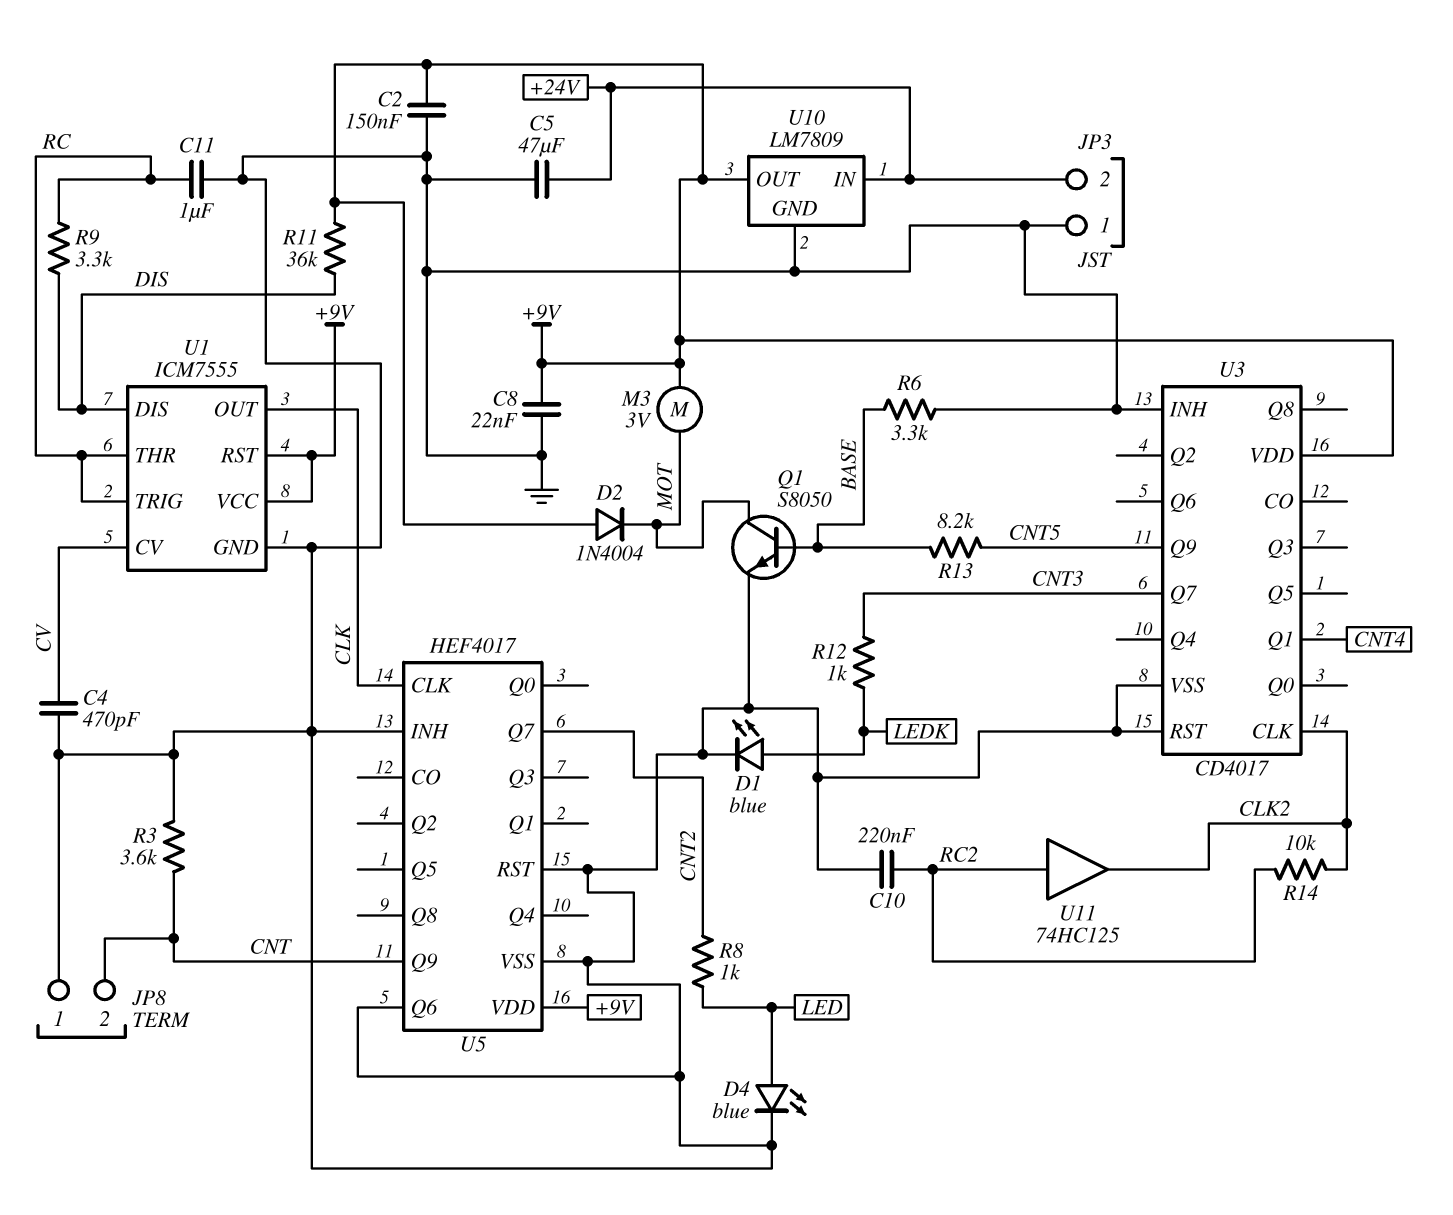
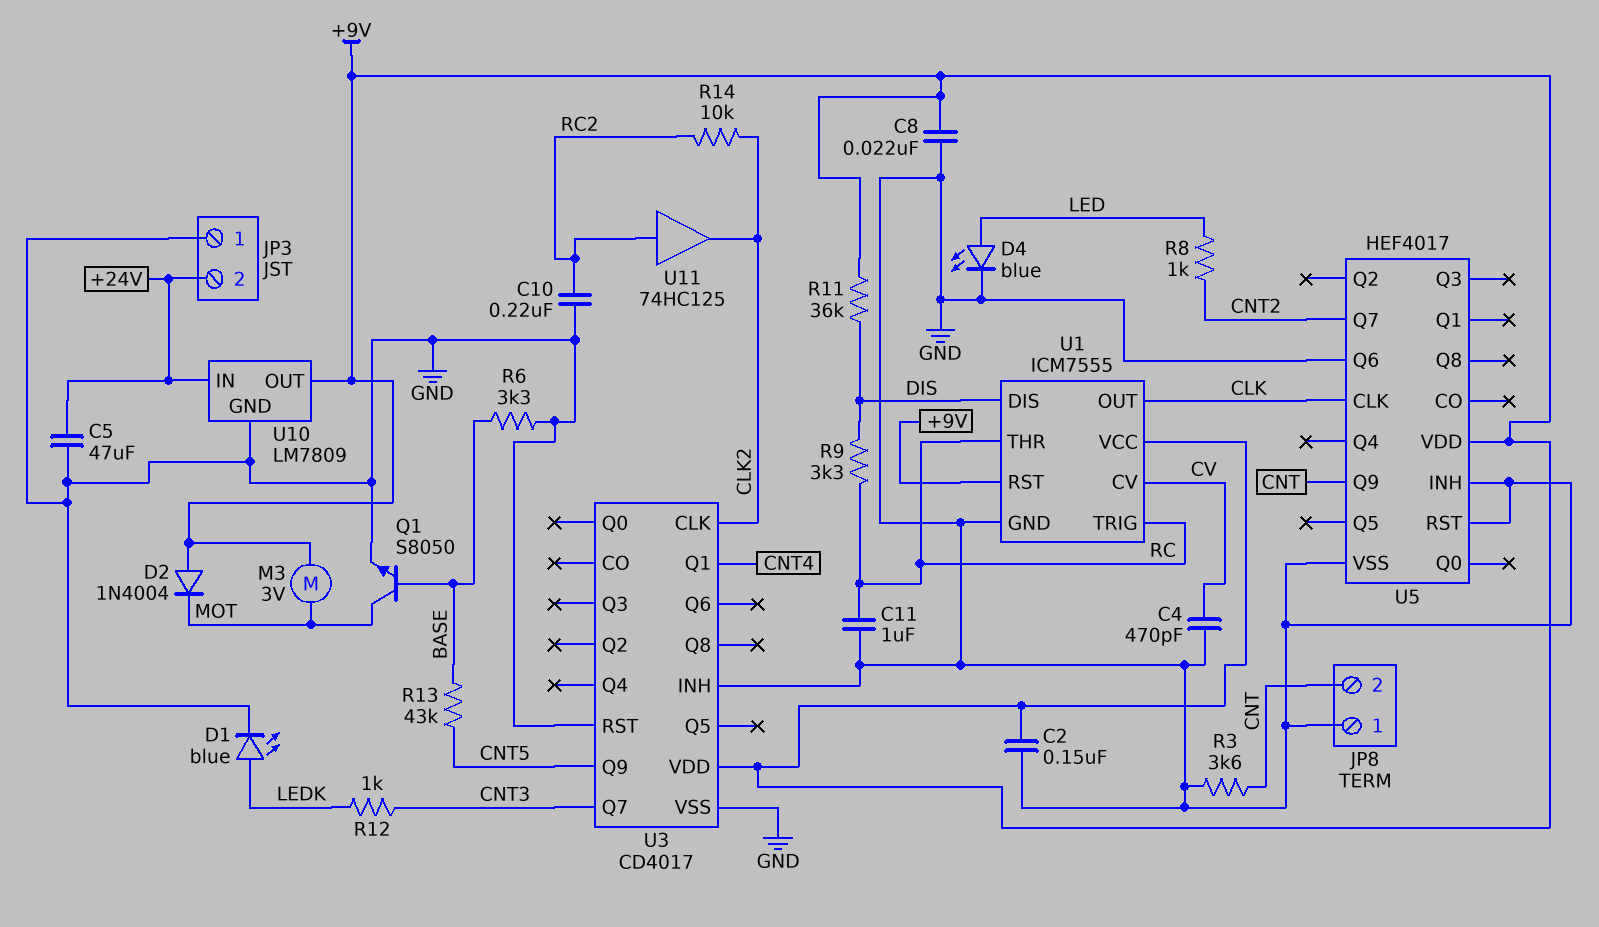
R13: 8.2k (BASE, CNT5) -> 43k (BASE, CNT5)

